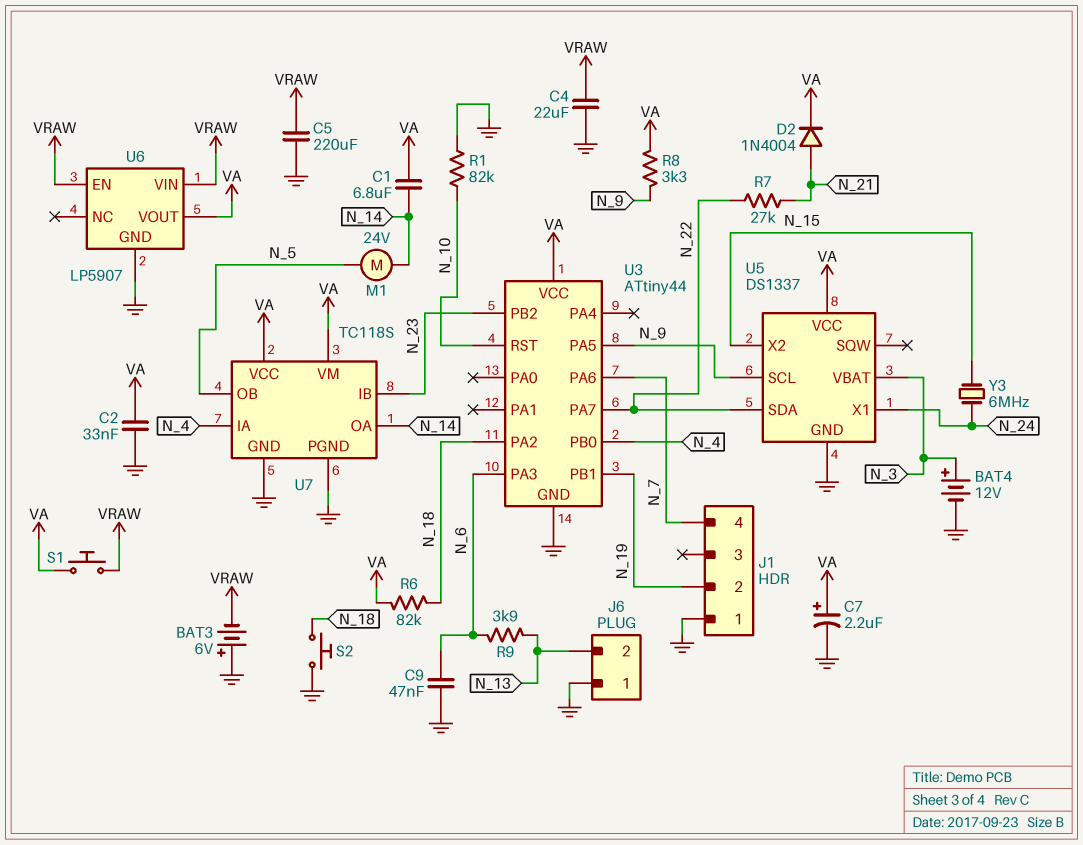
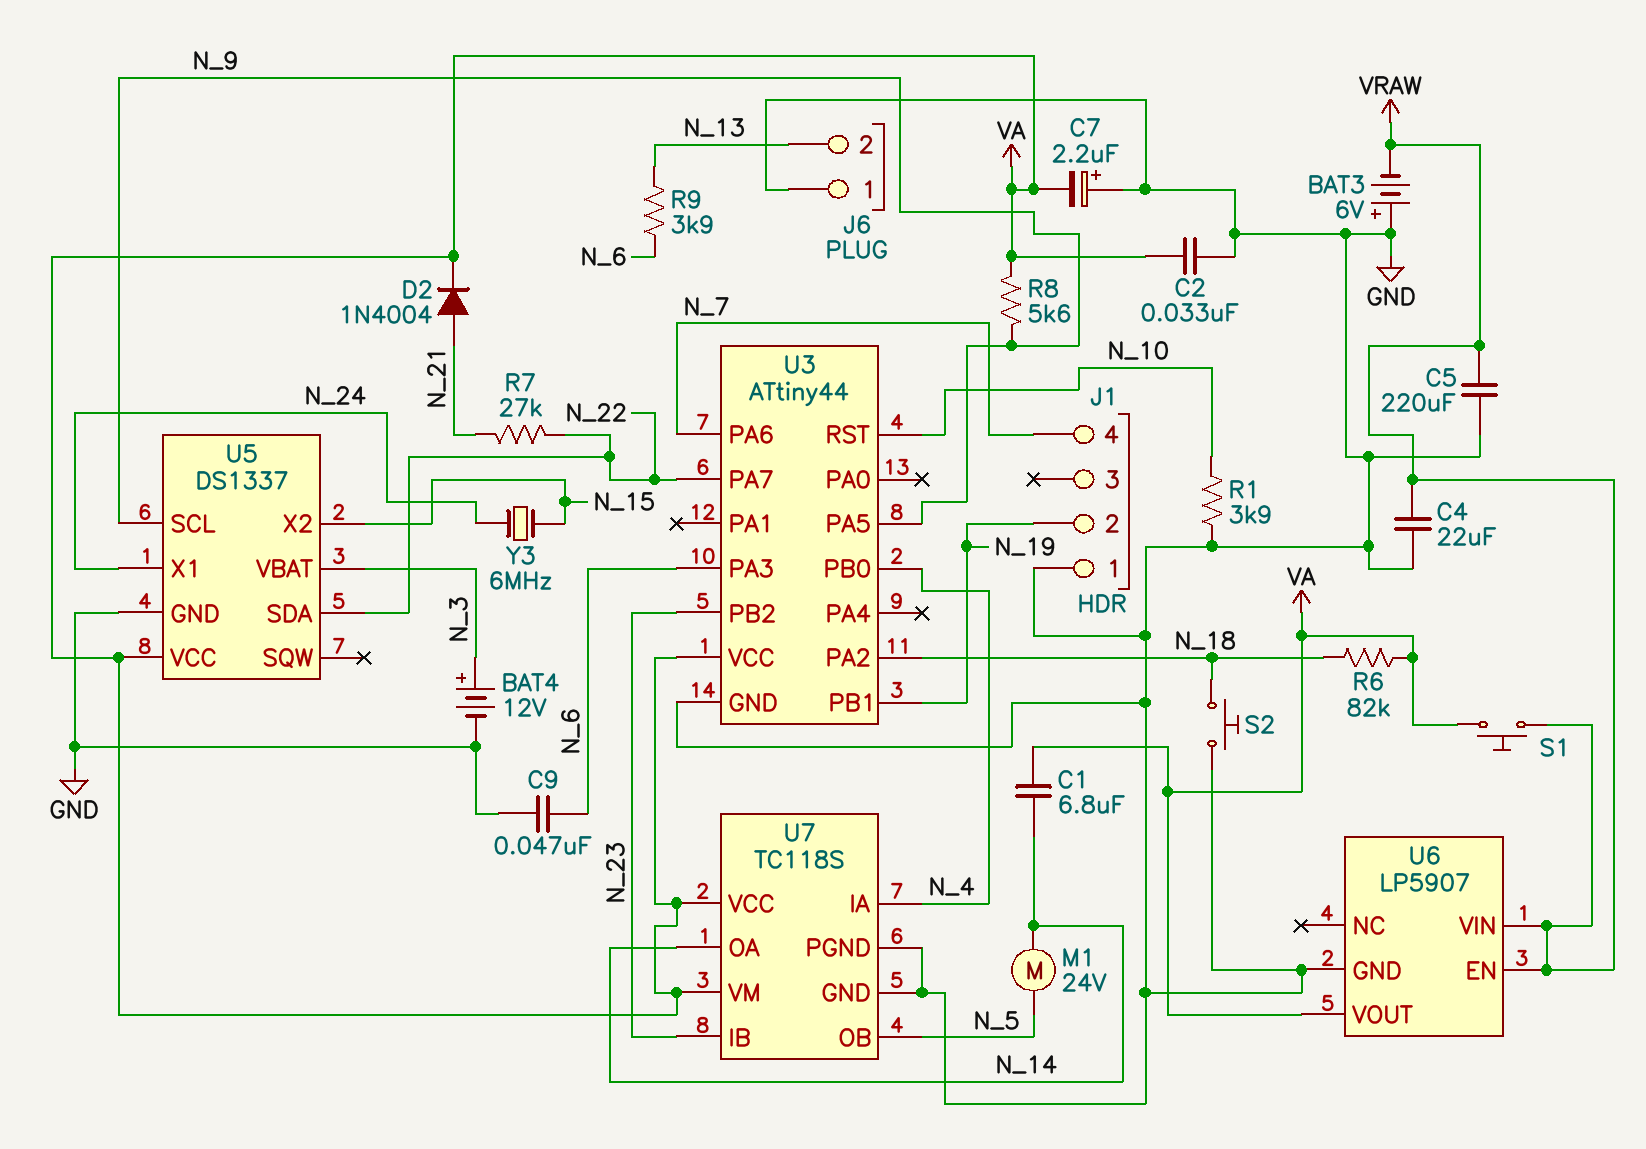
C7: 2.2uF (plus VA, minus GND) -> 2.2uF (plus GND, minus VA)
R1: 82k (GND, N_10) -> 3.9k (GND, N_10)
R8: 3.3k (N_9, VA) -> 5.6k (N_9, VA)

